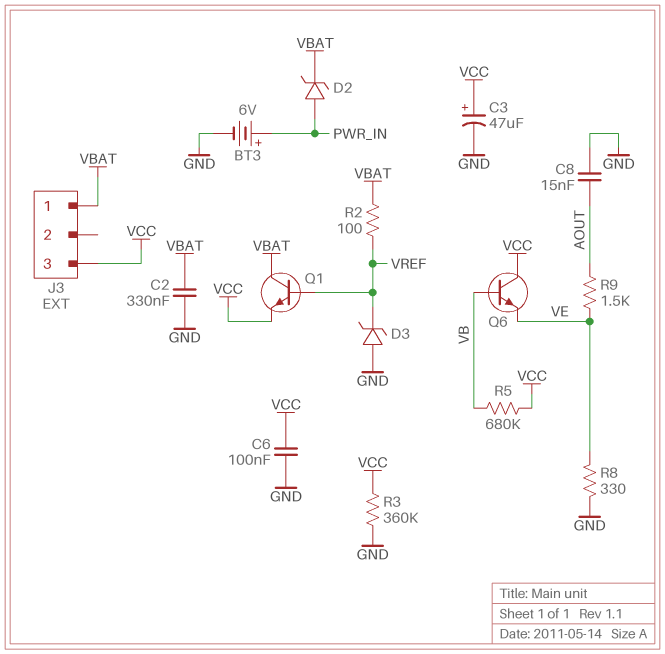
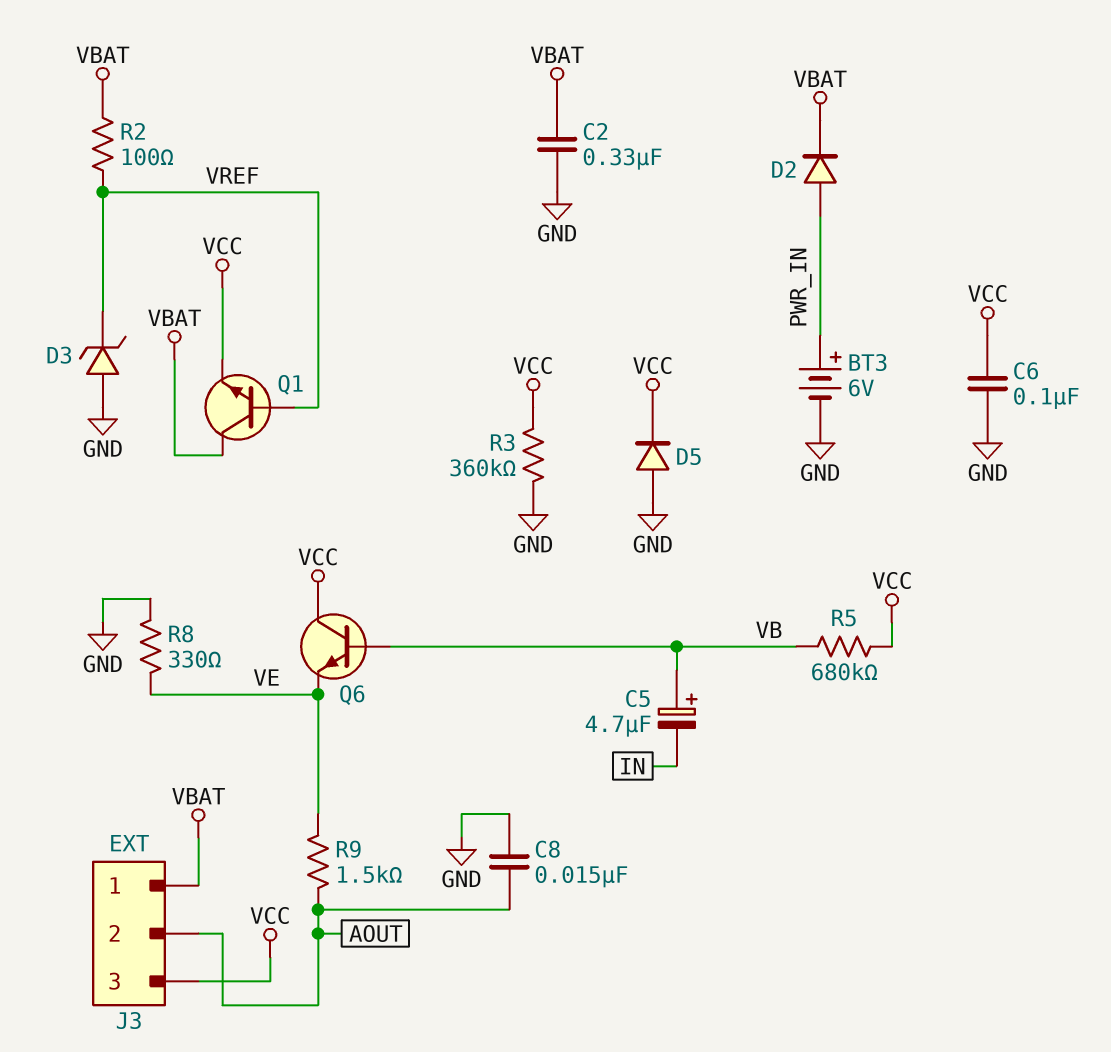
C3: 47uF (plus VCC, minus GND) -> none
C5: none -> 4.7uF (plus VB, minus IN)
D2: zener (A PWR_IN, K VBAT) -> diode (A PWR_IN, K VBAT)
D5: none -> diode (A GND, K VCC)
J3 pin 2: none -> AOUT

